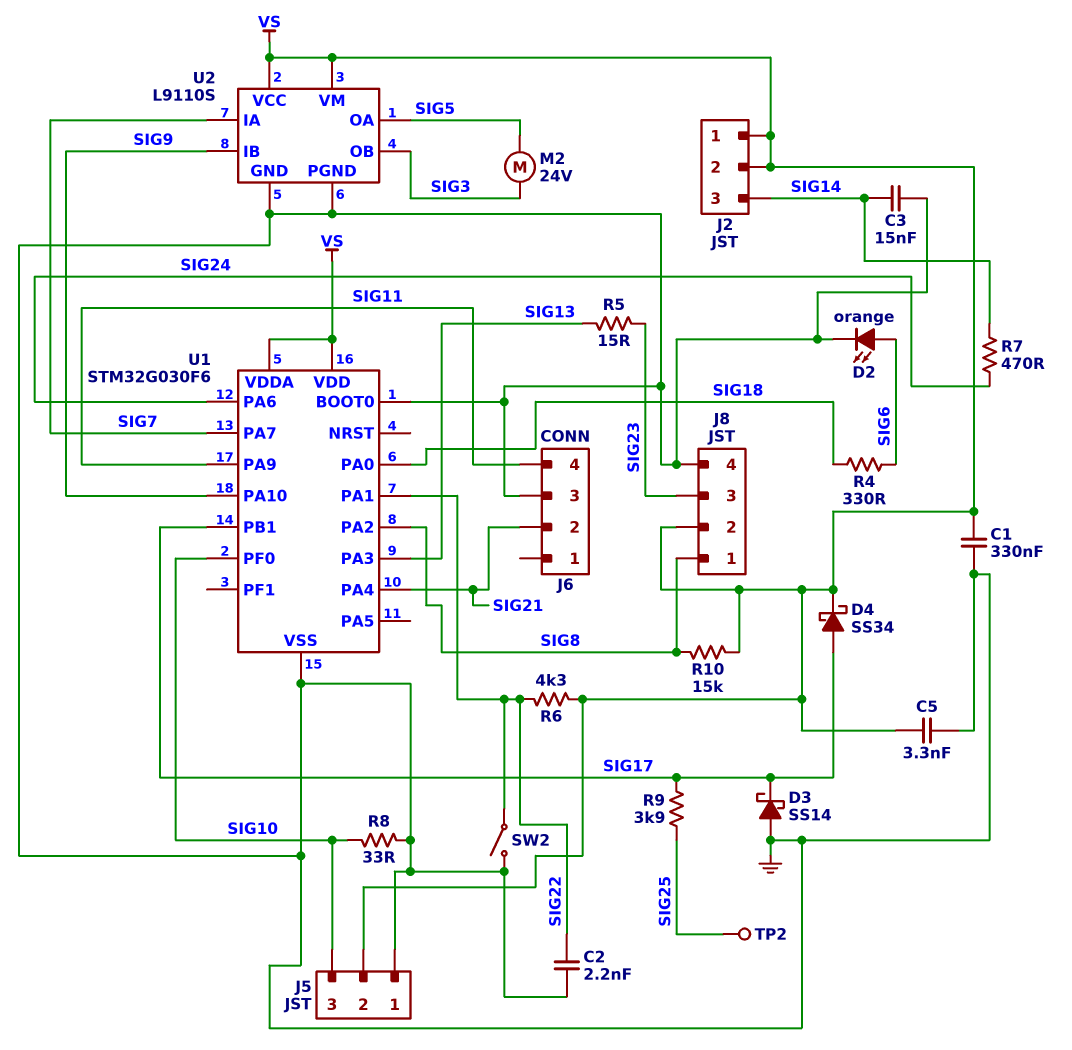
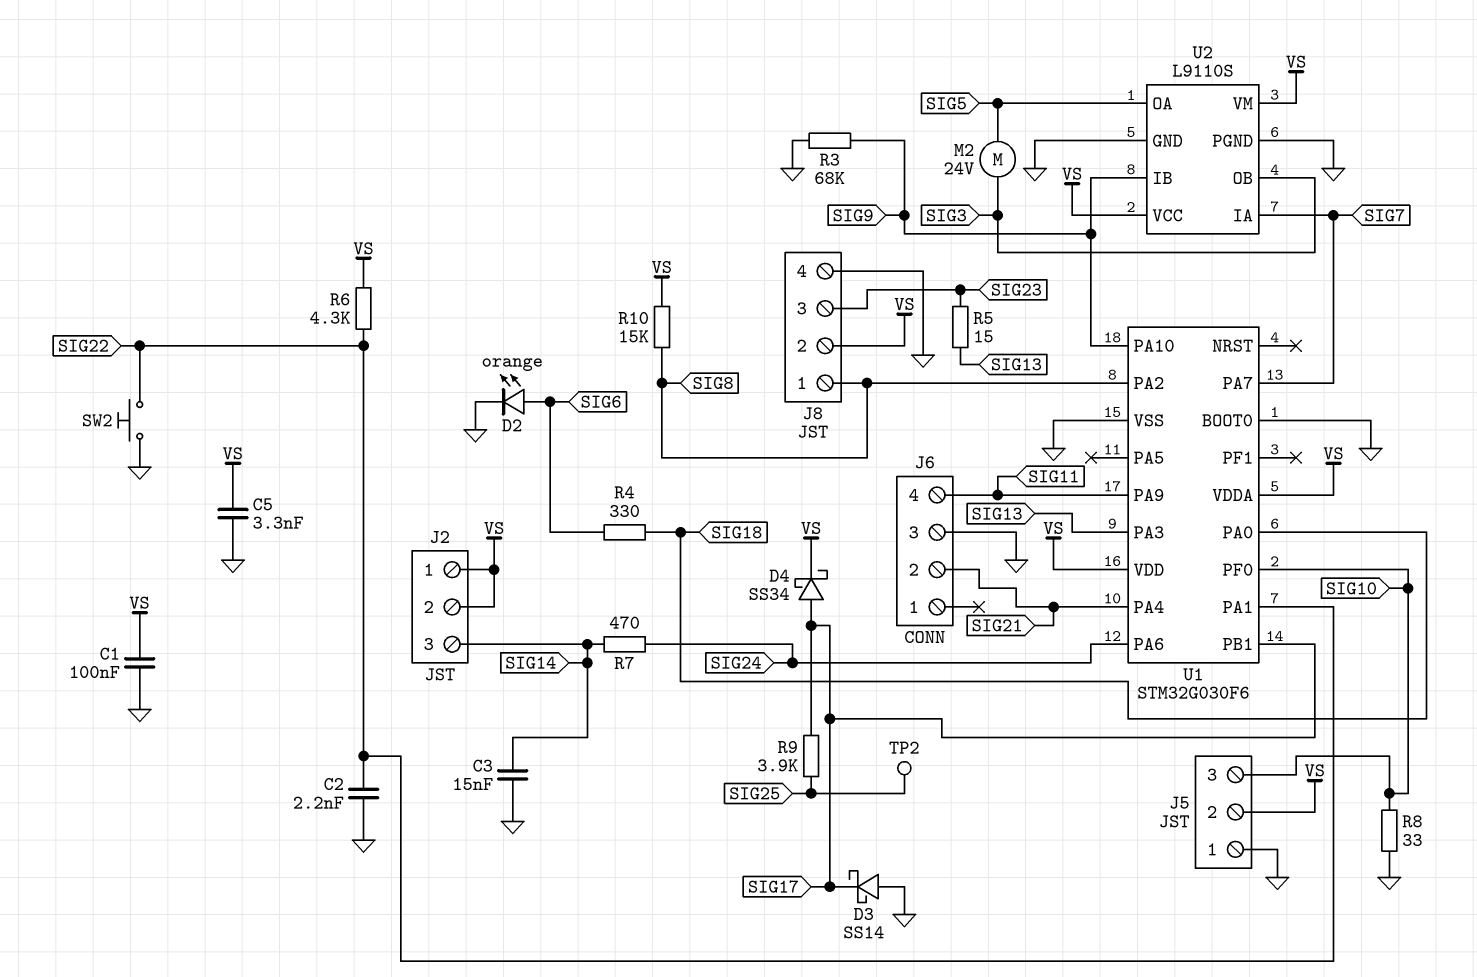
C1: 330nF (GND, VS) -> 100nF (GND, VS)
R3: none -> 68k (GND, SIG9)
SW2: switch (GND, SIG22) -> button (GND, SIG22)

